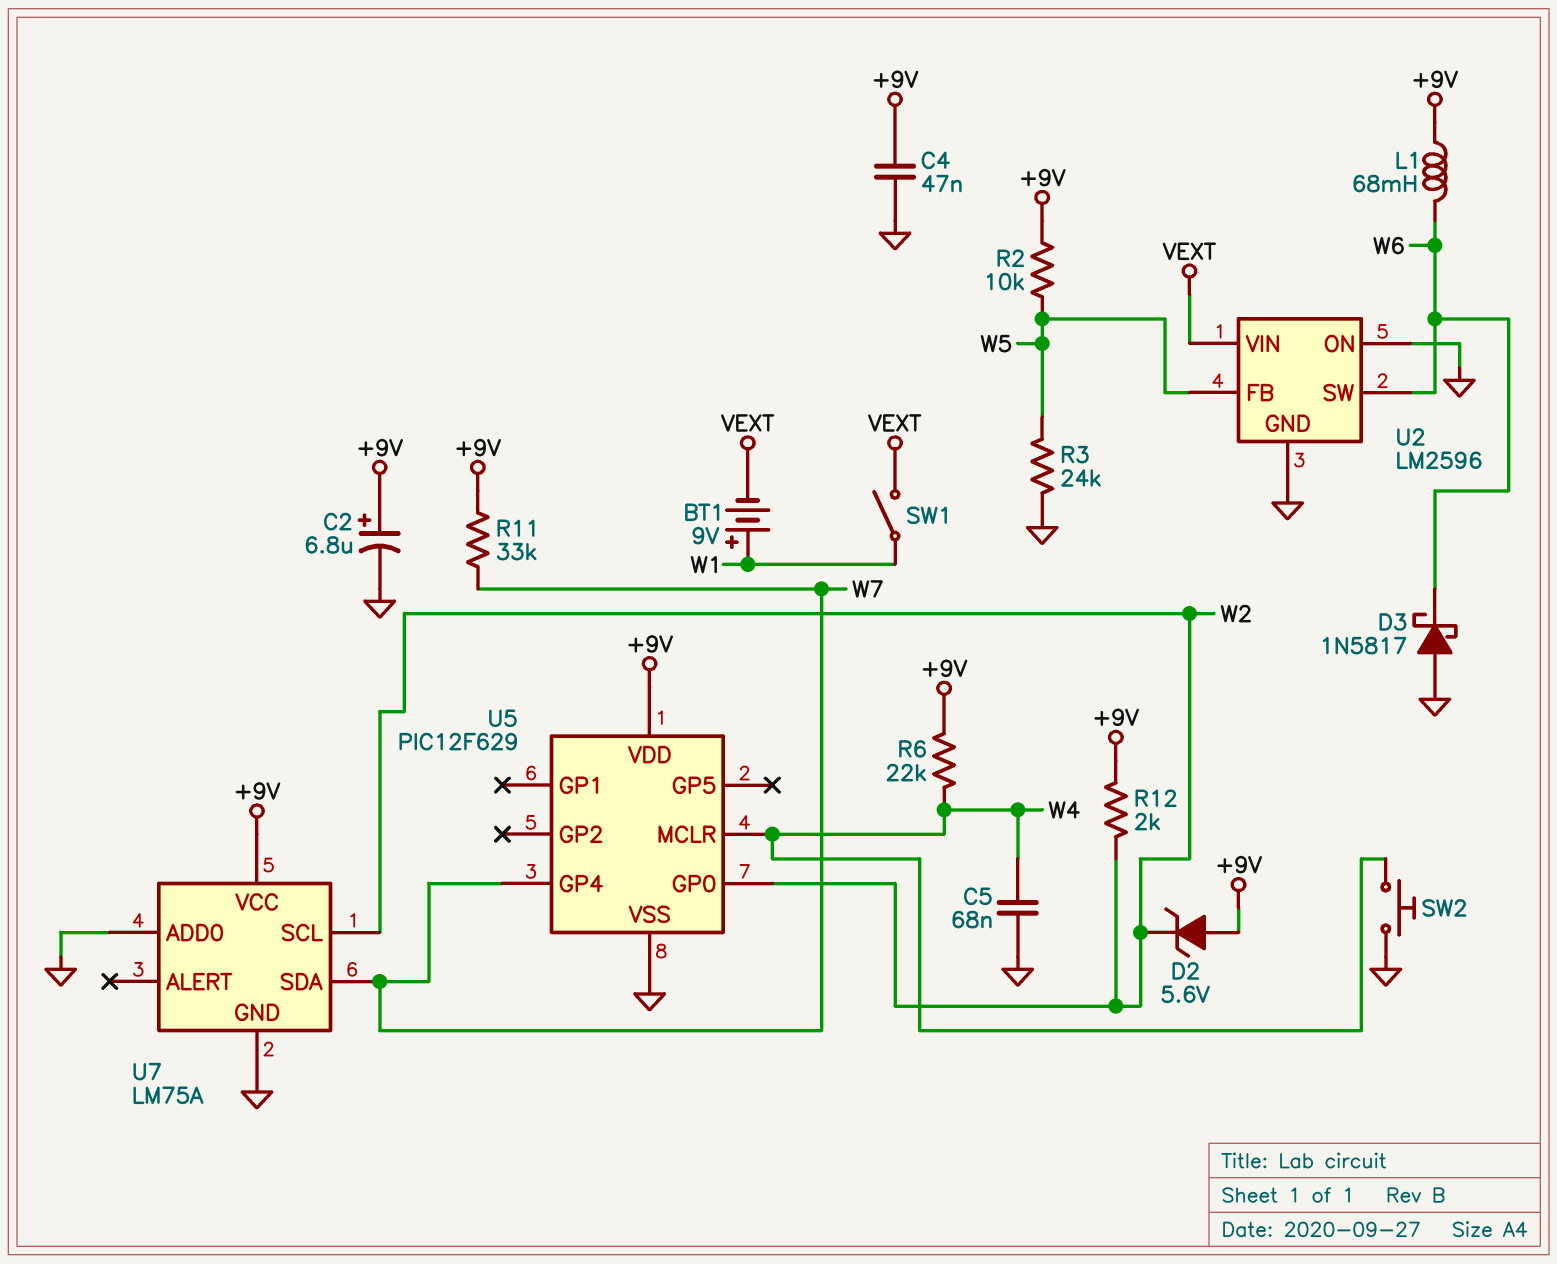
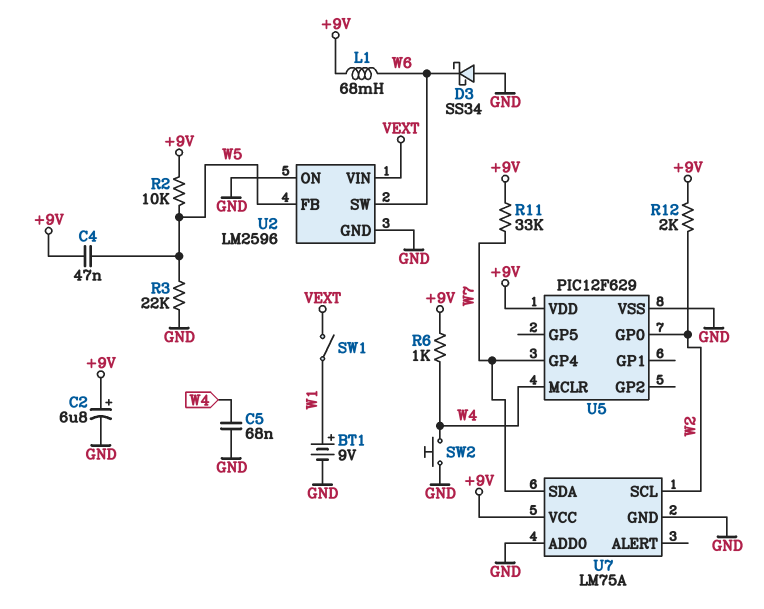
BT1: 9V (plus W1, minus VEXT) -> 9V (plus W1, minus GND)
C4: 47nF (+9V, GND) -> 47nF (+9V, W5)
D2: zener 5.6V (A +9V, K W2) -> none
D3: schottky 1N5817 (A GND, K W6) -> schottky SS34 (A GND, K W6)
R3: 24k (GND, W5) -> 22k (GND, W5)
R6: 22k (+9V, W4) -> 1k (+9V, W4)

